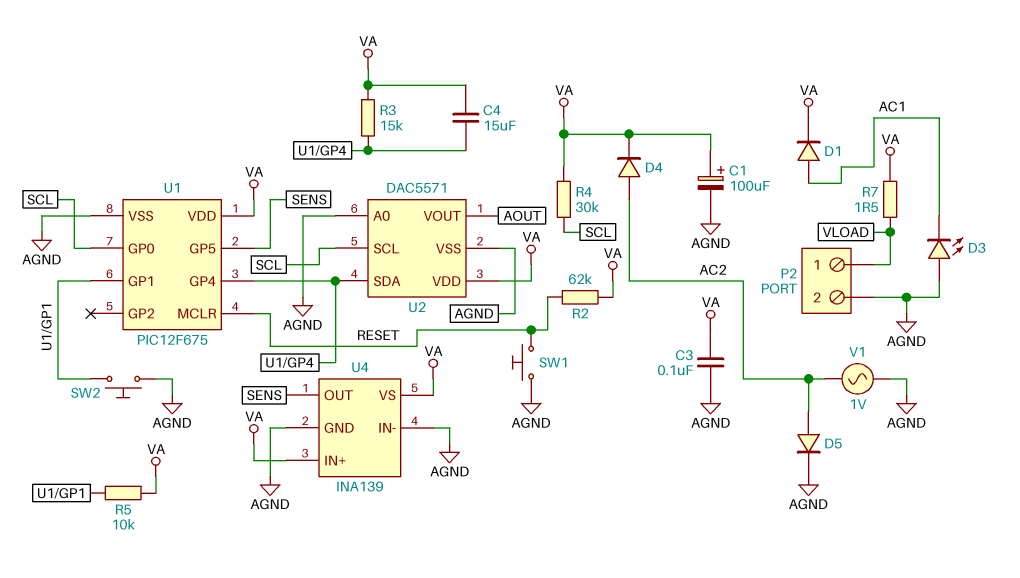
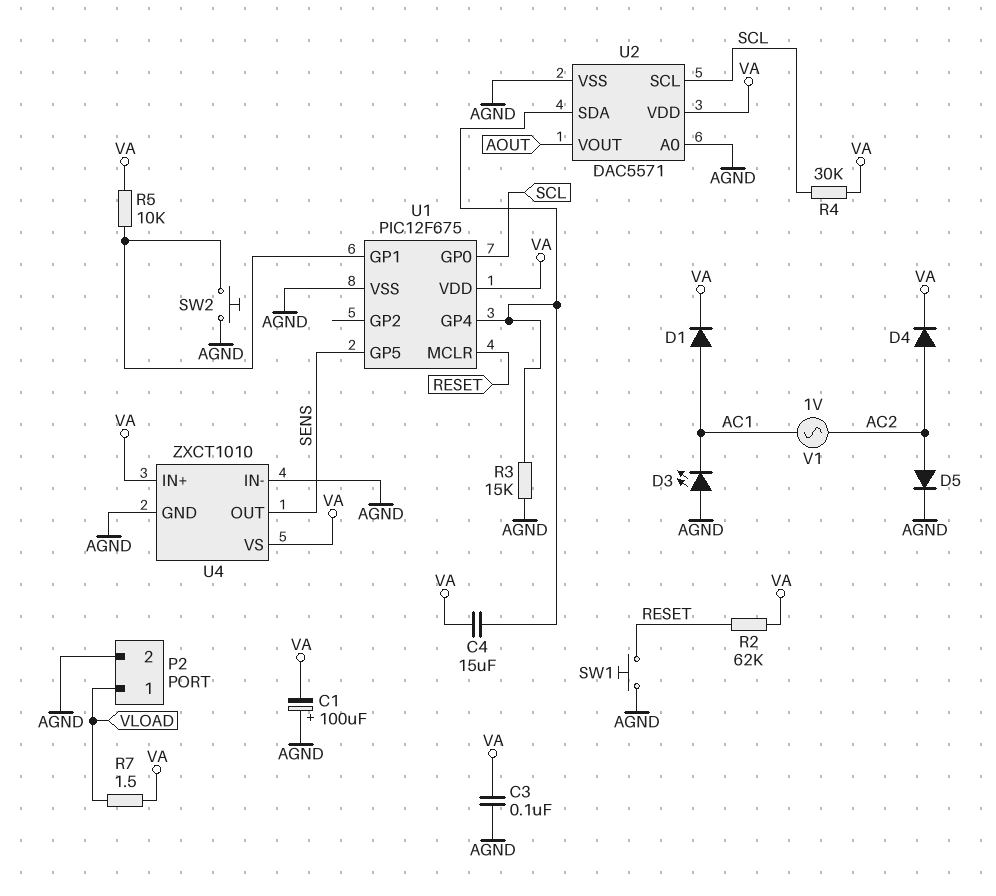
C1: 100uF (plus VA, minus AGND) -> 100uF (plus AGND, minus VA)
R3: 15k (U1/GP4, VA) -> 15k (AGND, U1/GP4)
U4: INA139 -> ZXCT1010
V1: AC 1V (AC2, AGND) -> AC 1V (AC1, AC2)

